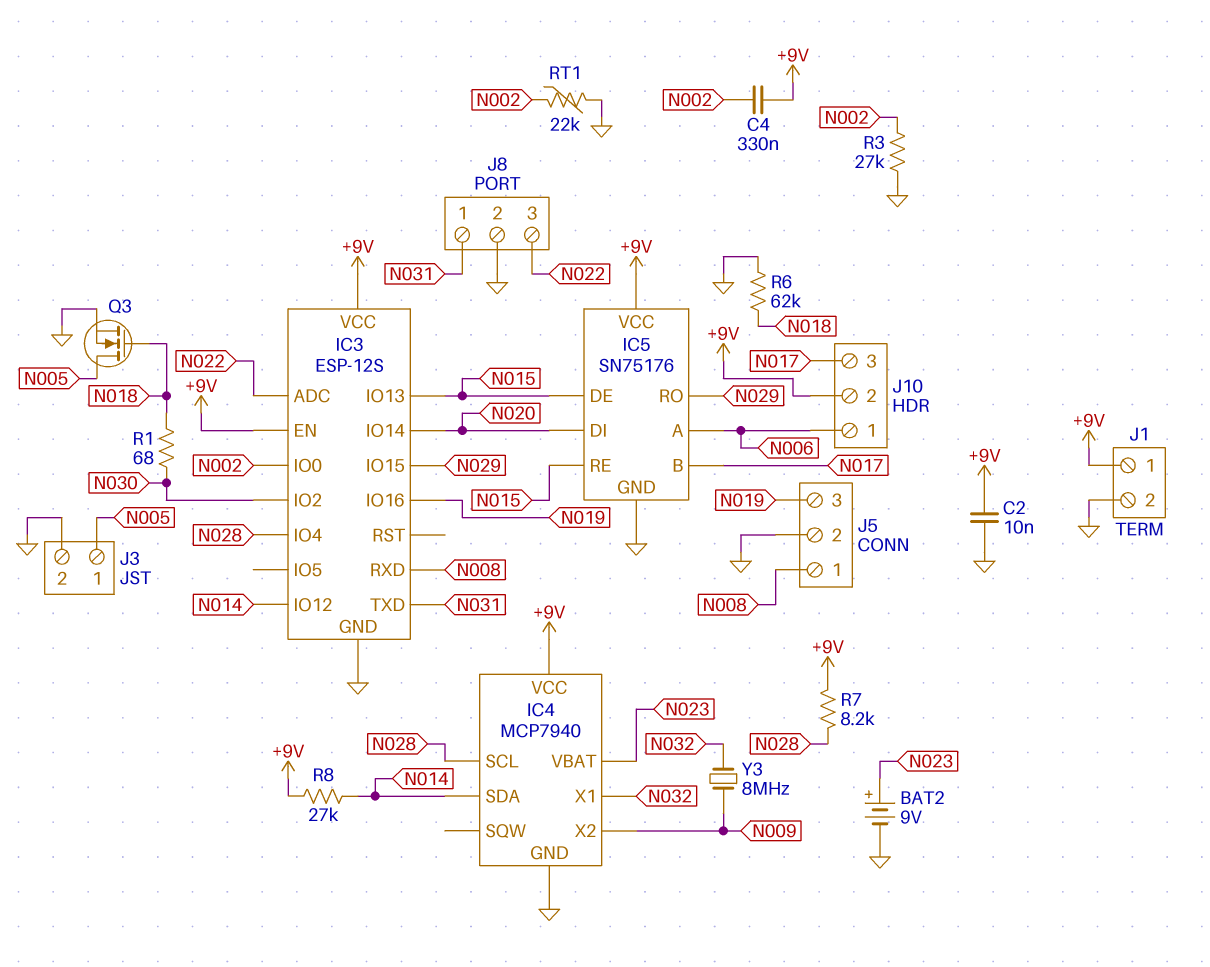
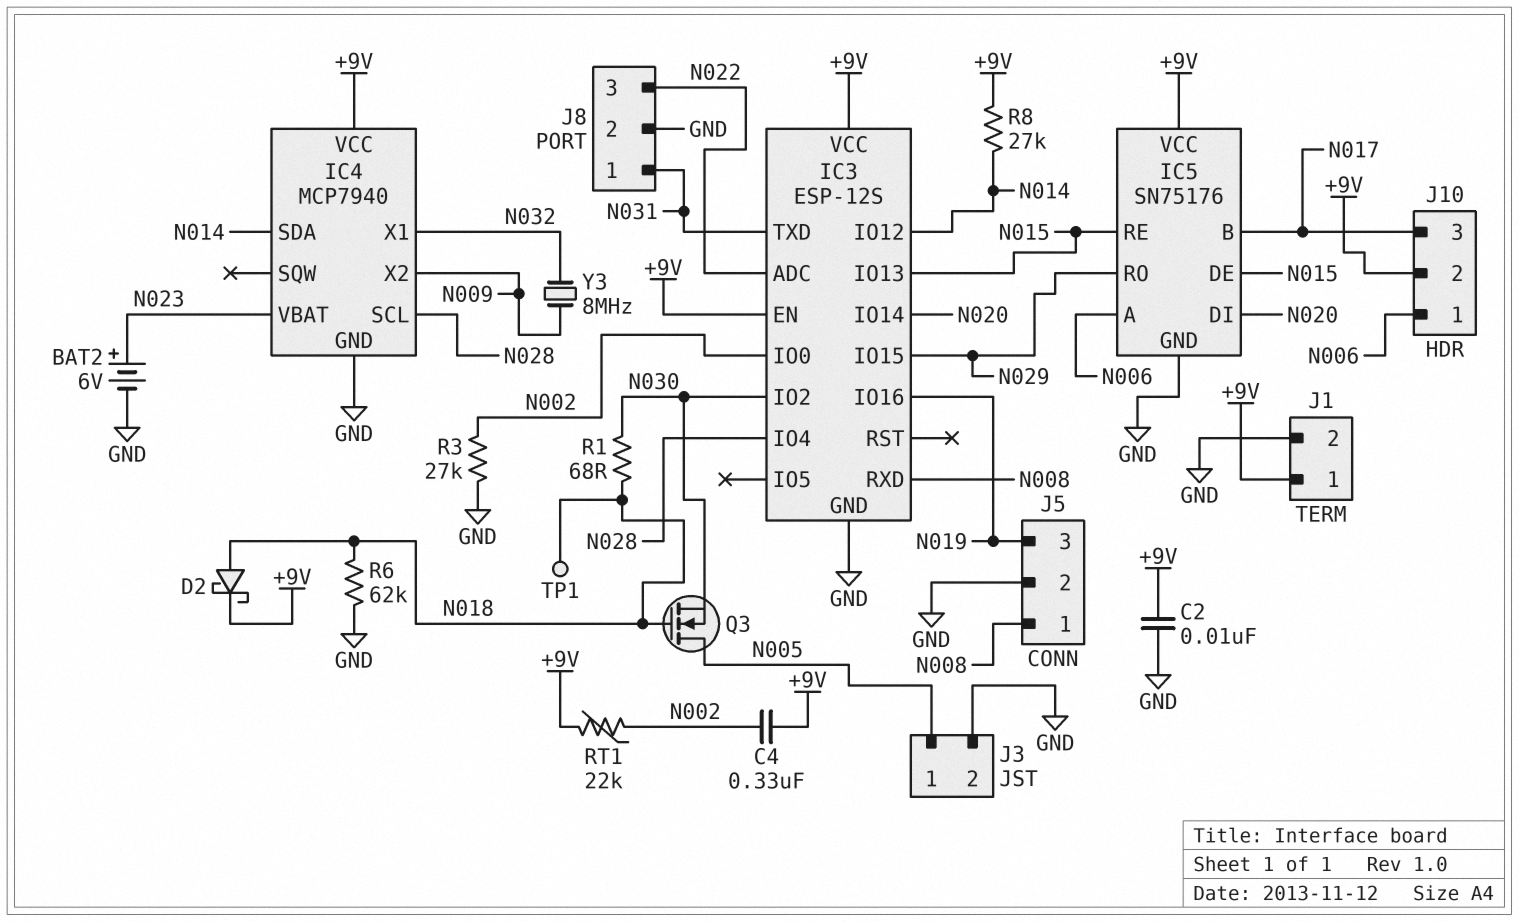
BAT2: 9V (plus N023, minus GND) -> 6V (plus N023, minus GND)
D2: none -> schottky (A N018, K +9V)
Q3: NMOS (G N018, D N005, S GND) -> NMOS (G N018, D N005, S N030)
R7: 8.2k (+9V, N028) -> none
RT1: 22k (GND, N002) -> 22k (+9V, N002)
TP1: none -> test point (N018)

